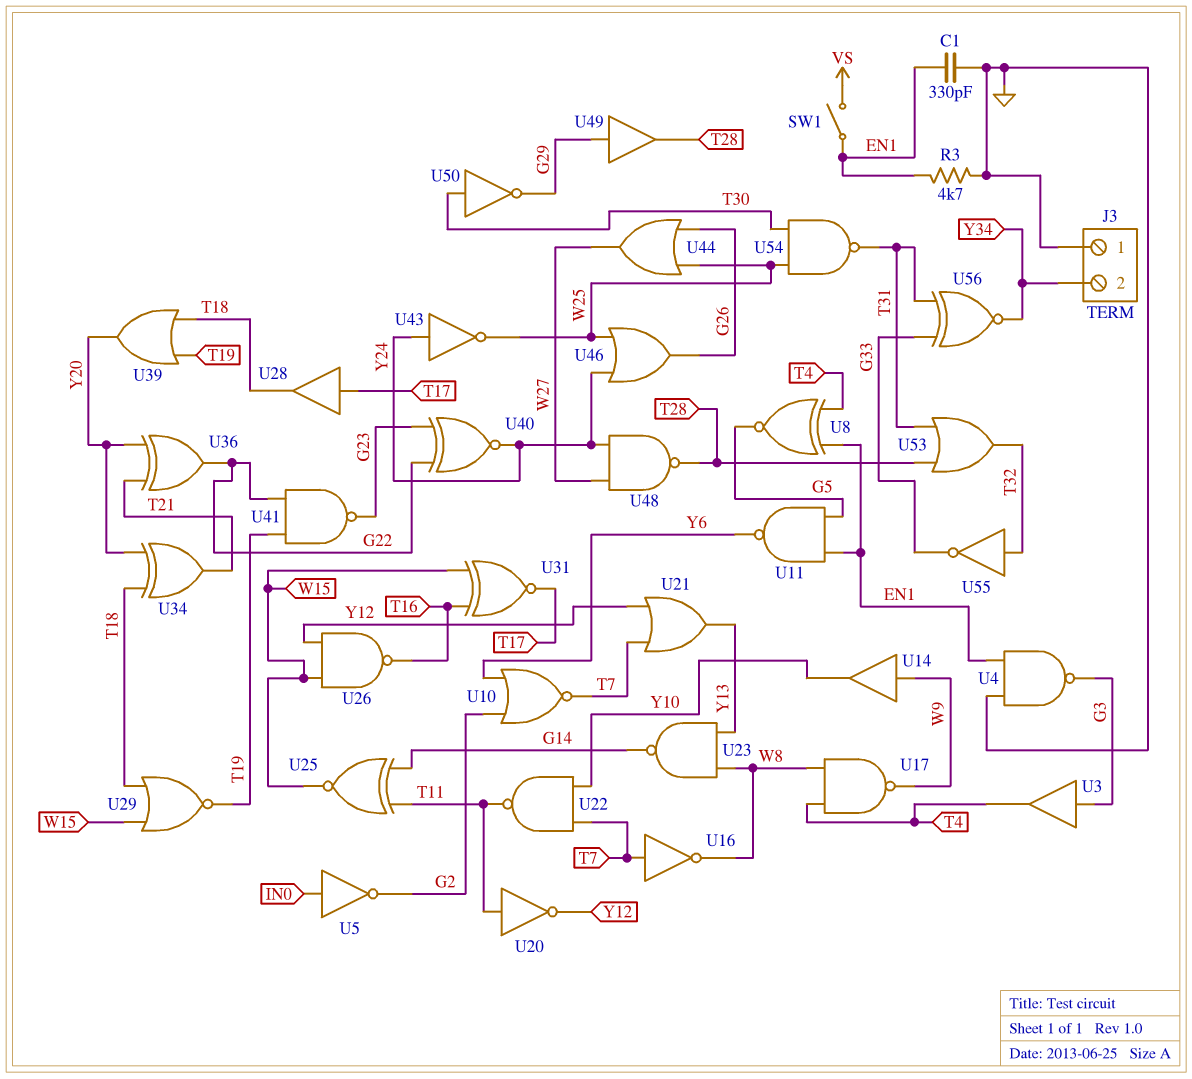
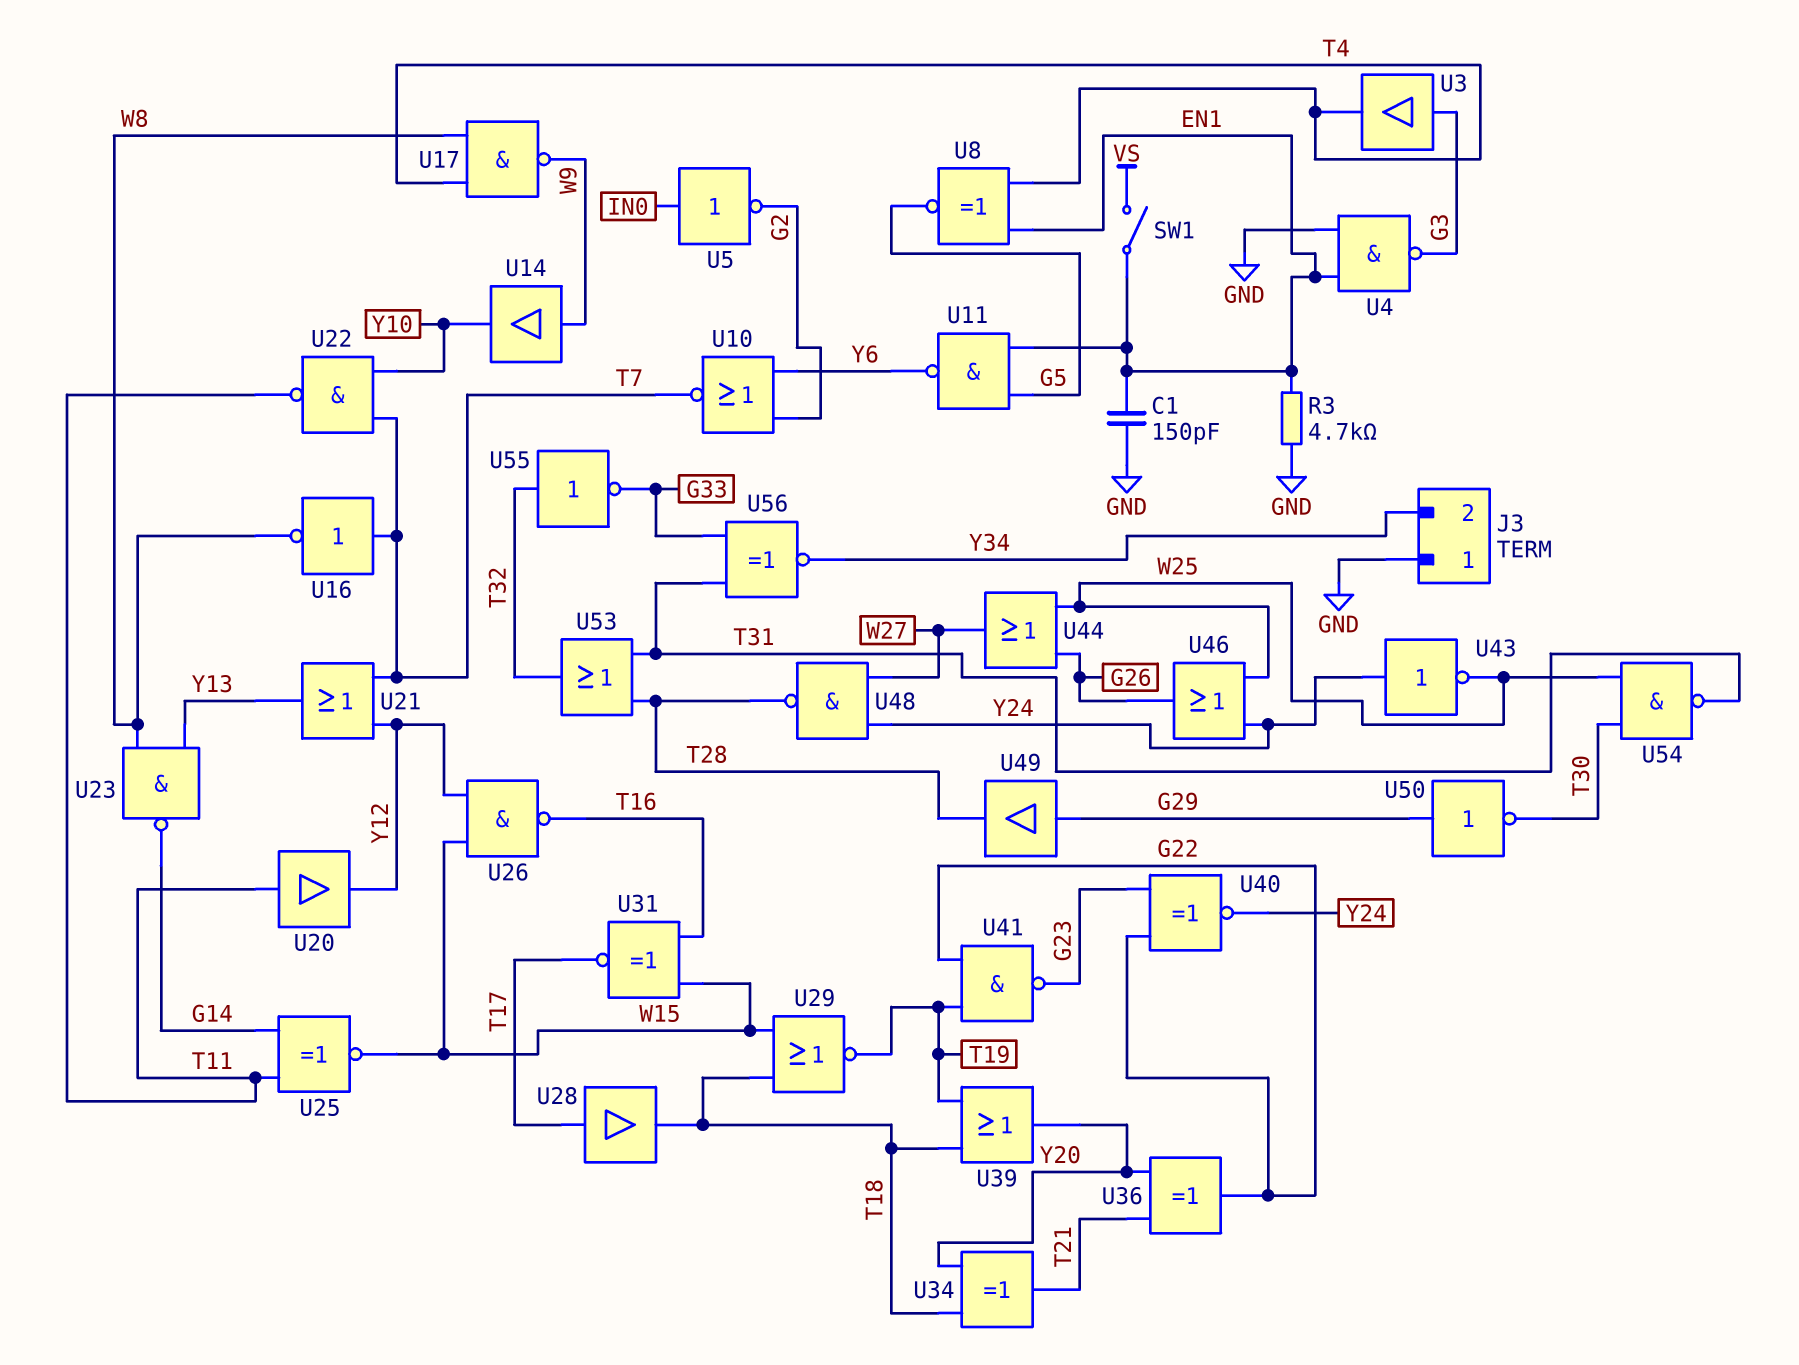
C1: 330pF (EN1, GND) -> 150pF (EN1, GND)
U20: NOT (in T11, out Y12) -> buffer (in T11, out Y12)
U50: NOT (in T30, out G29) -> NOT (in G29, out T30)

